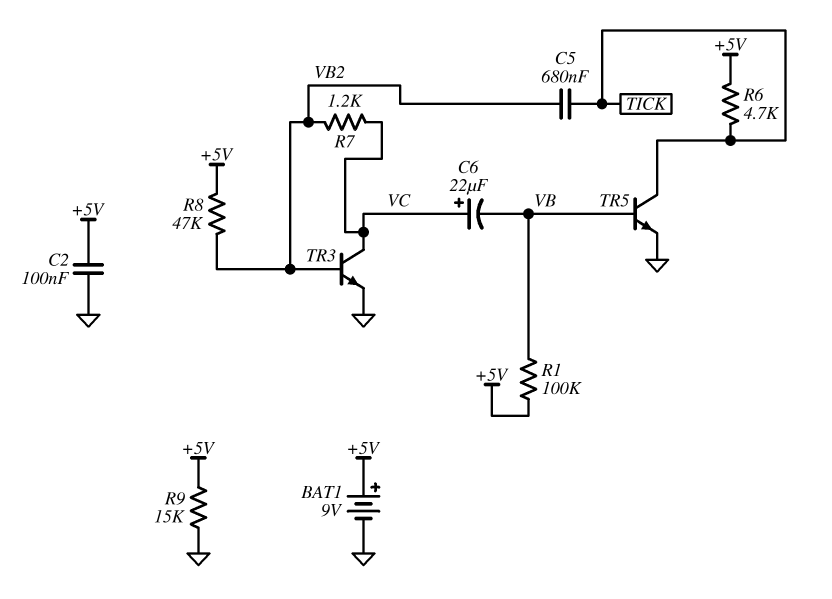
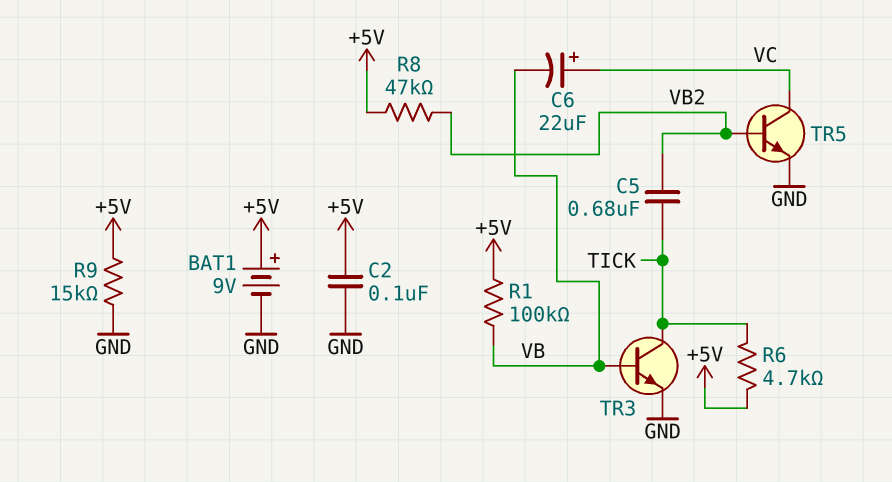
R7: 1.2k (VB2, VC) -> none
TR3: NPN (B VB2, C VC, E GND) -> NPN (B VB, C TICK, E GND)
TR5: NPN (B VB, C TICK, E GND) -> NPN (B VB2, C VC, E GND)

